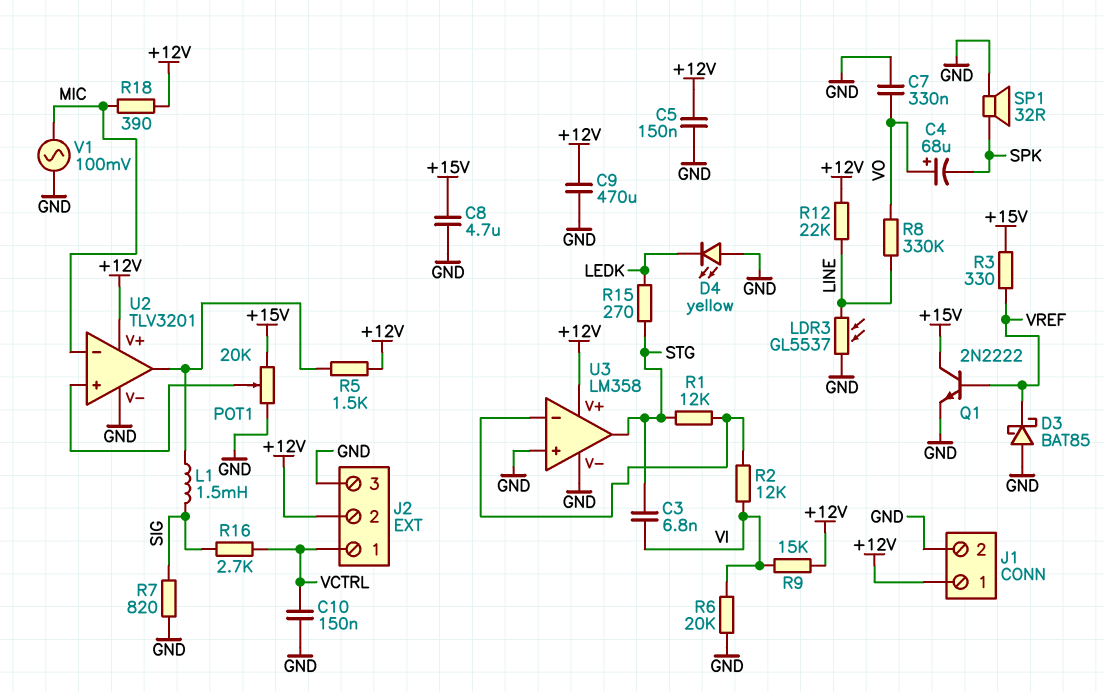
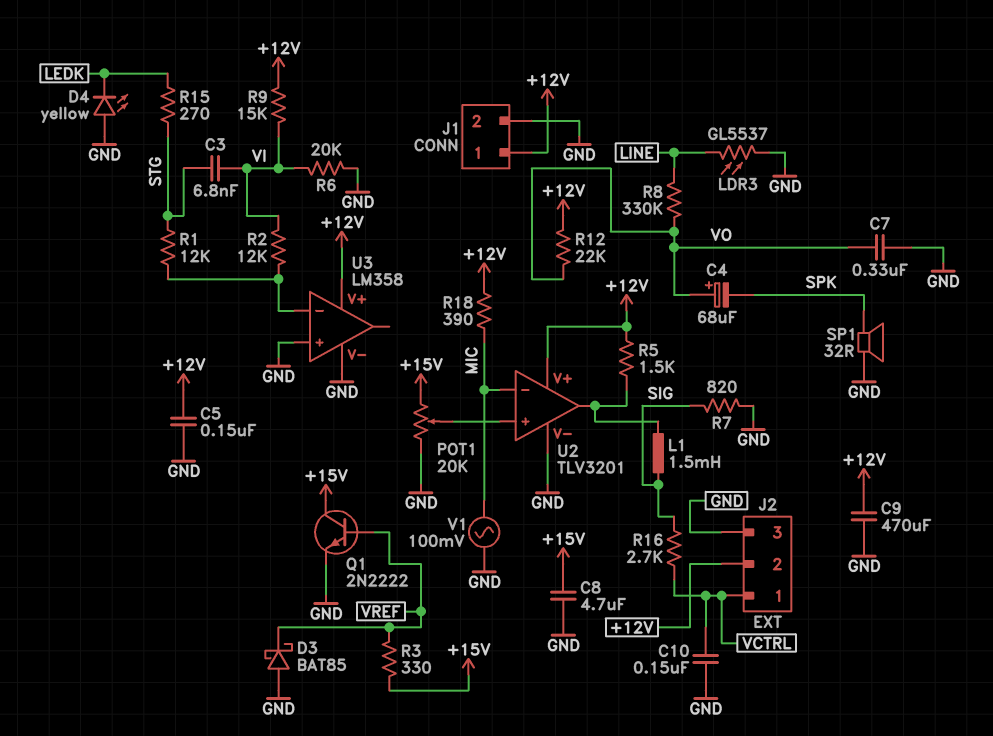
R12: 22k (+12V, LINE) -> 22k (+12V, VO)
U3 pin out: STG -> none

